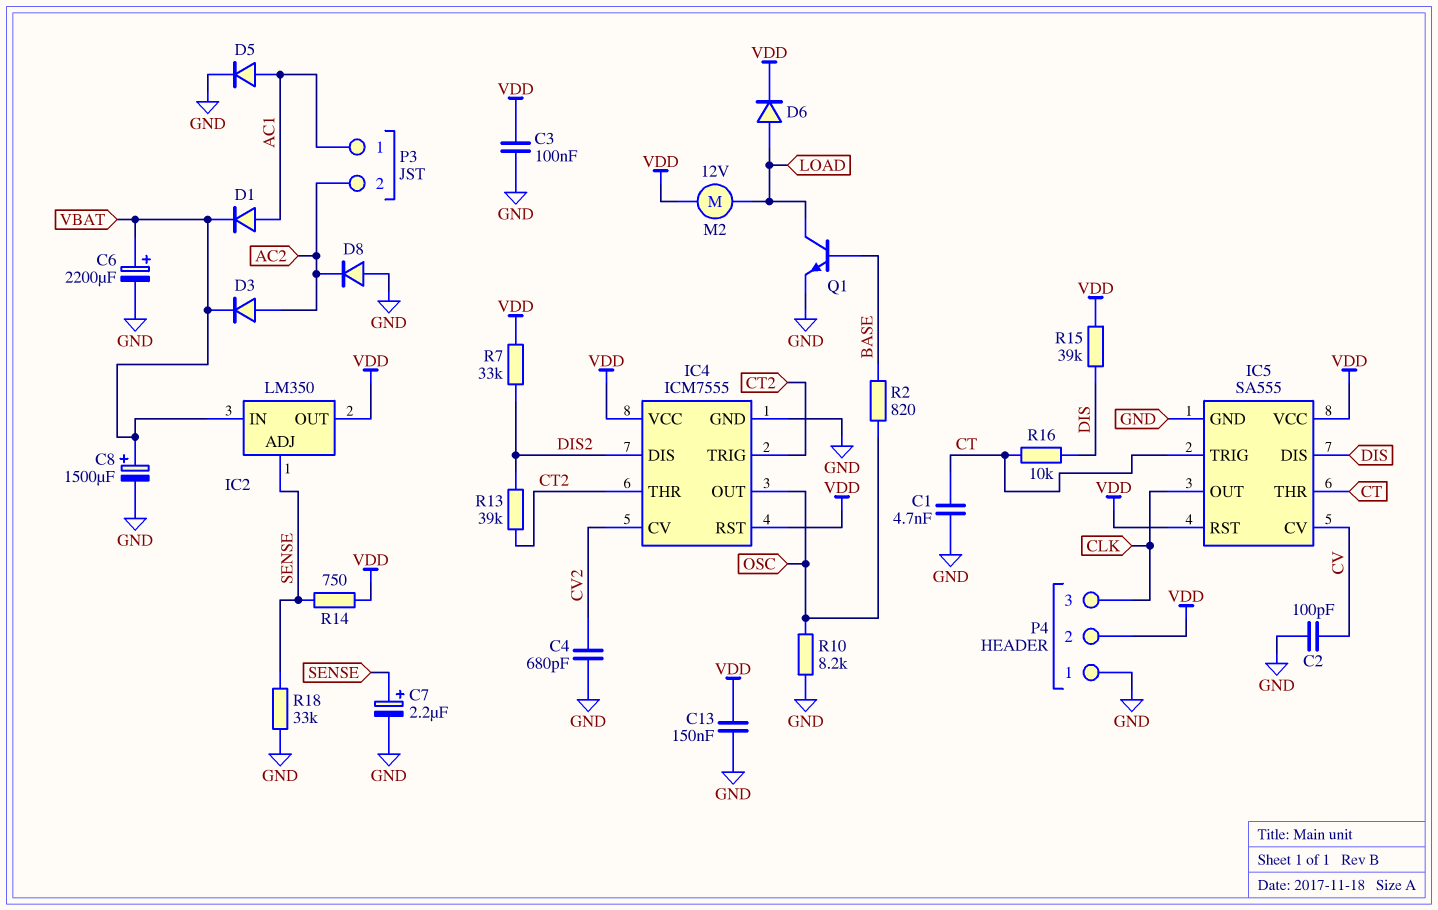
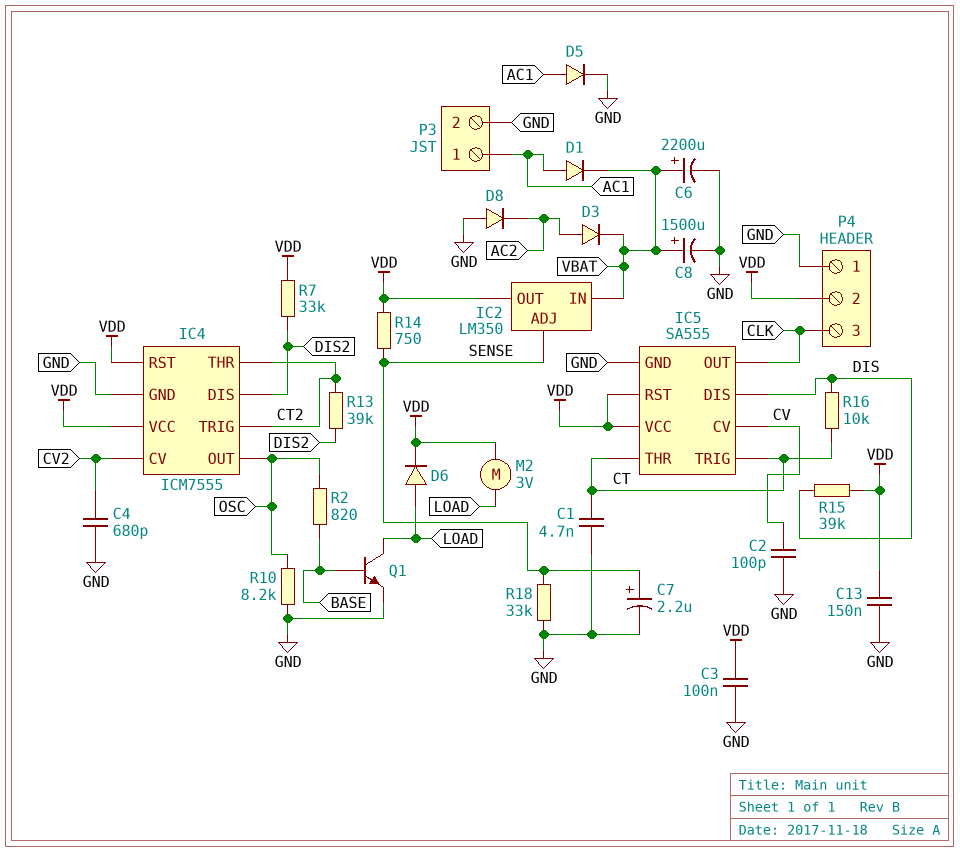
M2: motor 12V (LOAD, VDD) -> motor 3V (LOAD, VDD)
P3 pin 2: AC2 -> GND

